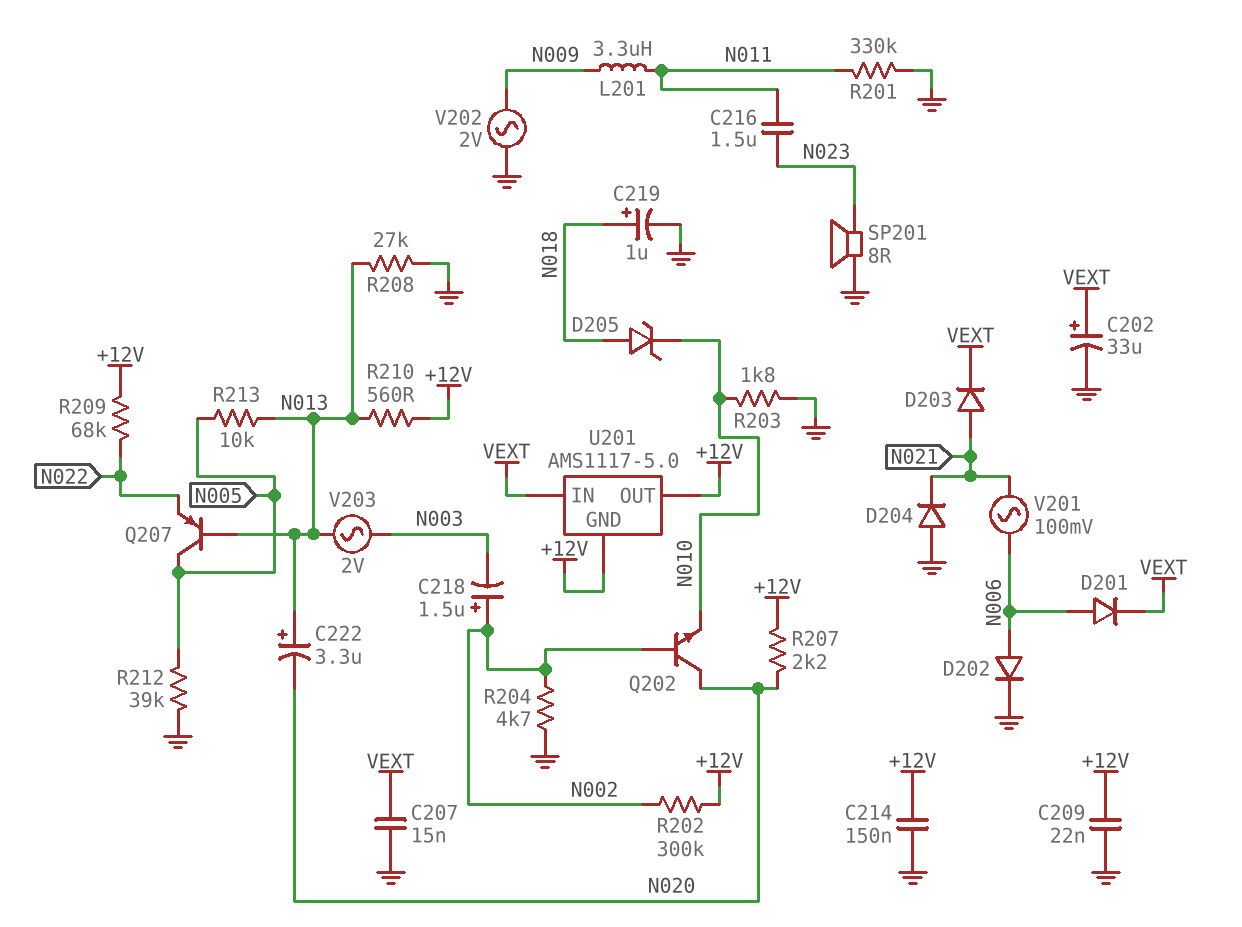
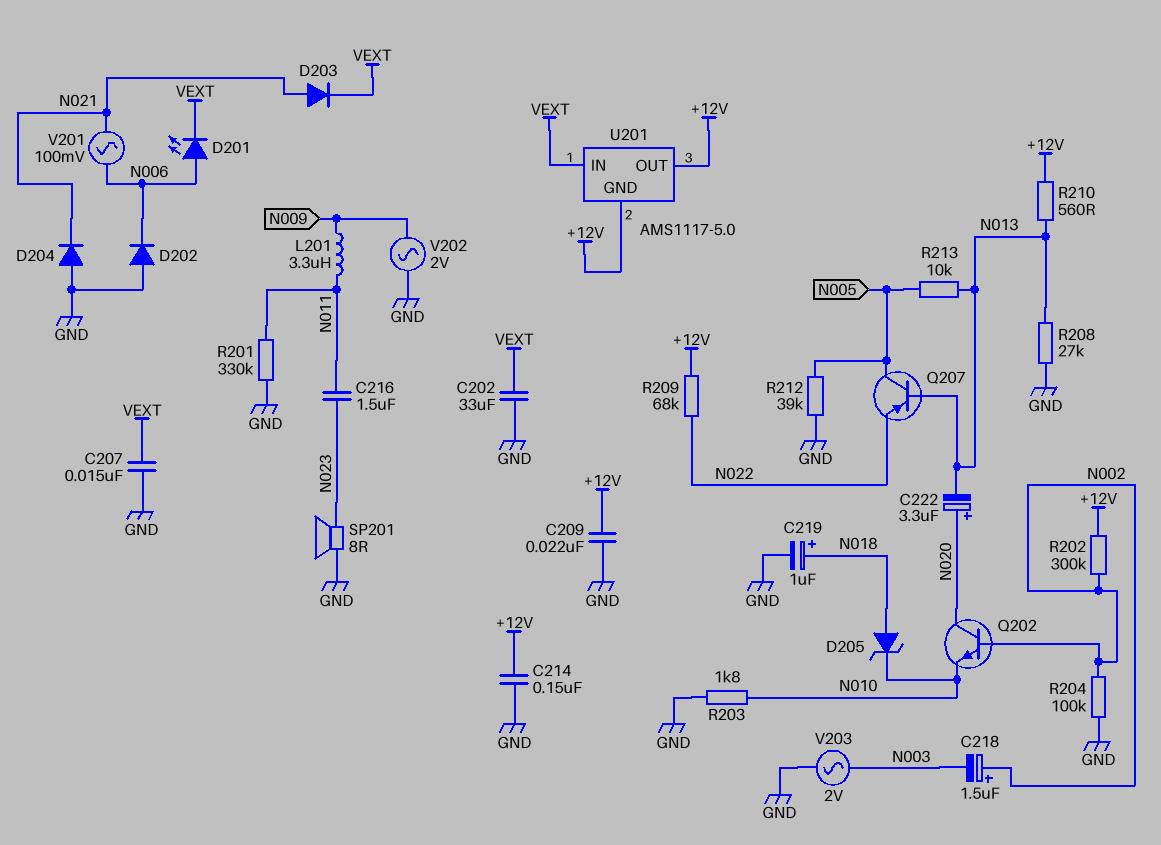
C202: 33uF (plus VEXT, minus GND) -> 33uF (GND, VEXT)
C222: 3.3uF (plus N013, minus N020) -> 3.3uF (plus N020, minus N013)
D201: diode (A N006, K VEXT) -> LED (A N006, K VEXT)
D202: diode (A N006, K GND) -> diode (A GND, K N006)
R204: 4.7k (GND, N002) -> 100k (GND, N002)
R207: 2.2k (+12V, N020) -> none
V203: AC 2V (N003, N013) -> AC 2V (GND, N003)

